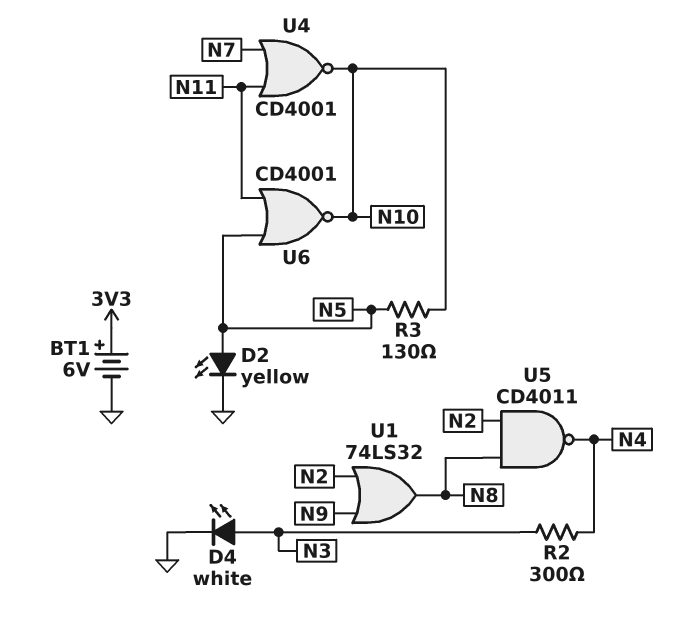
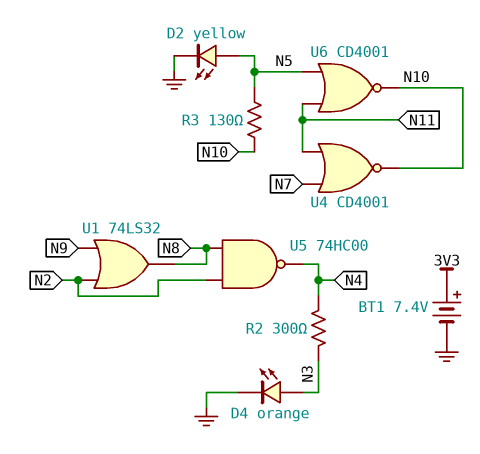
BT1: 6V (plus 3V3, minus GND) -> 7.4V (plus 3V3, minus GND)
D4: LED white (A N3, K GND) -> LED orange (A N3, K GND)
U5: NAND CD4011 (in N2, in N8, out N4) -> NAND 74HC00 (in N2, in N8, out N4)

